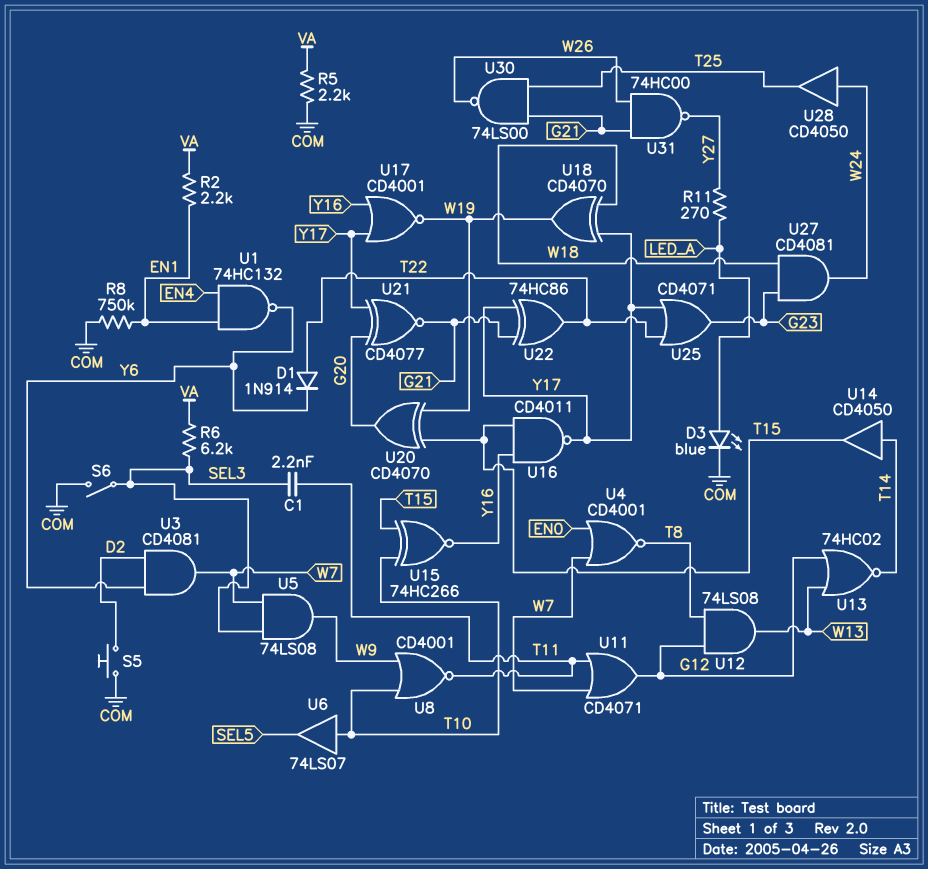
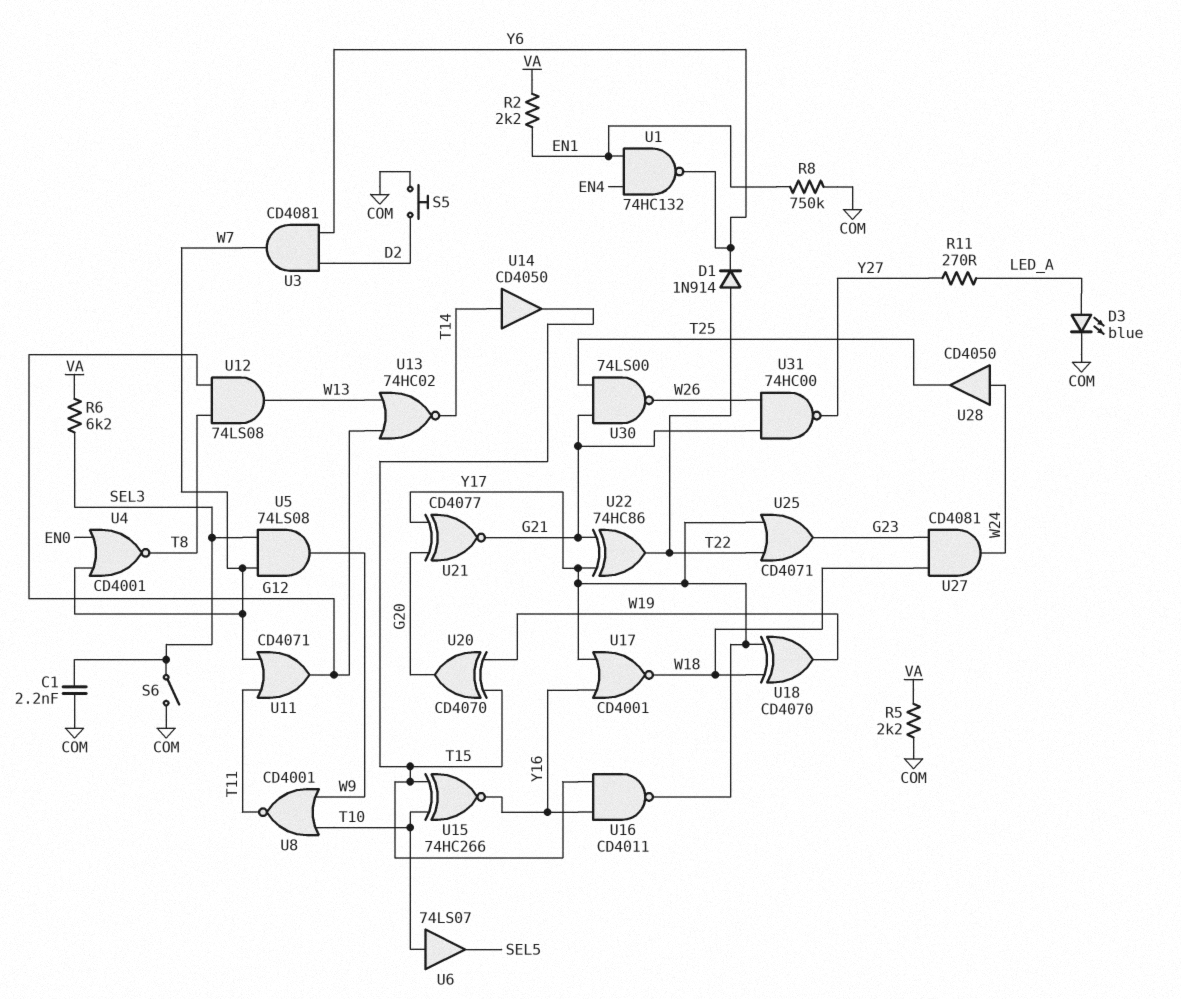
C1: 2.2nF (SEL3, T11) -> 2.2nF (COM, SEL3)
U17: NOR CD4001 (in Y16, in Y17, out W19) -> NOR CD4001 (in Y16, in Y17, out W18)

